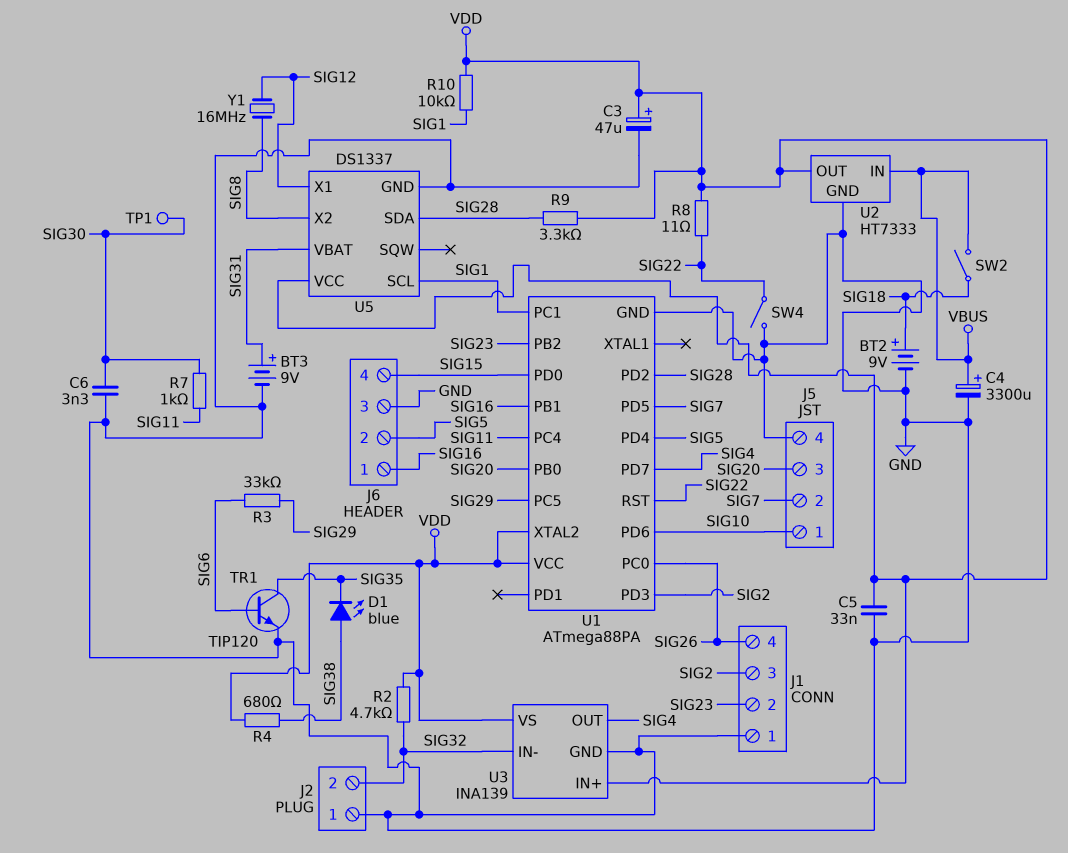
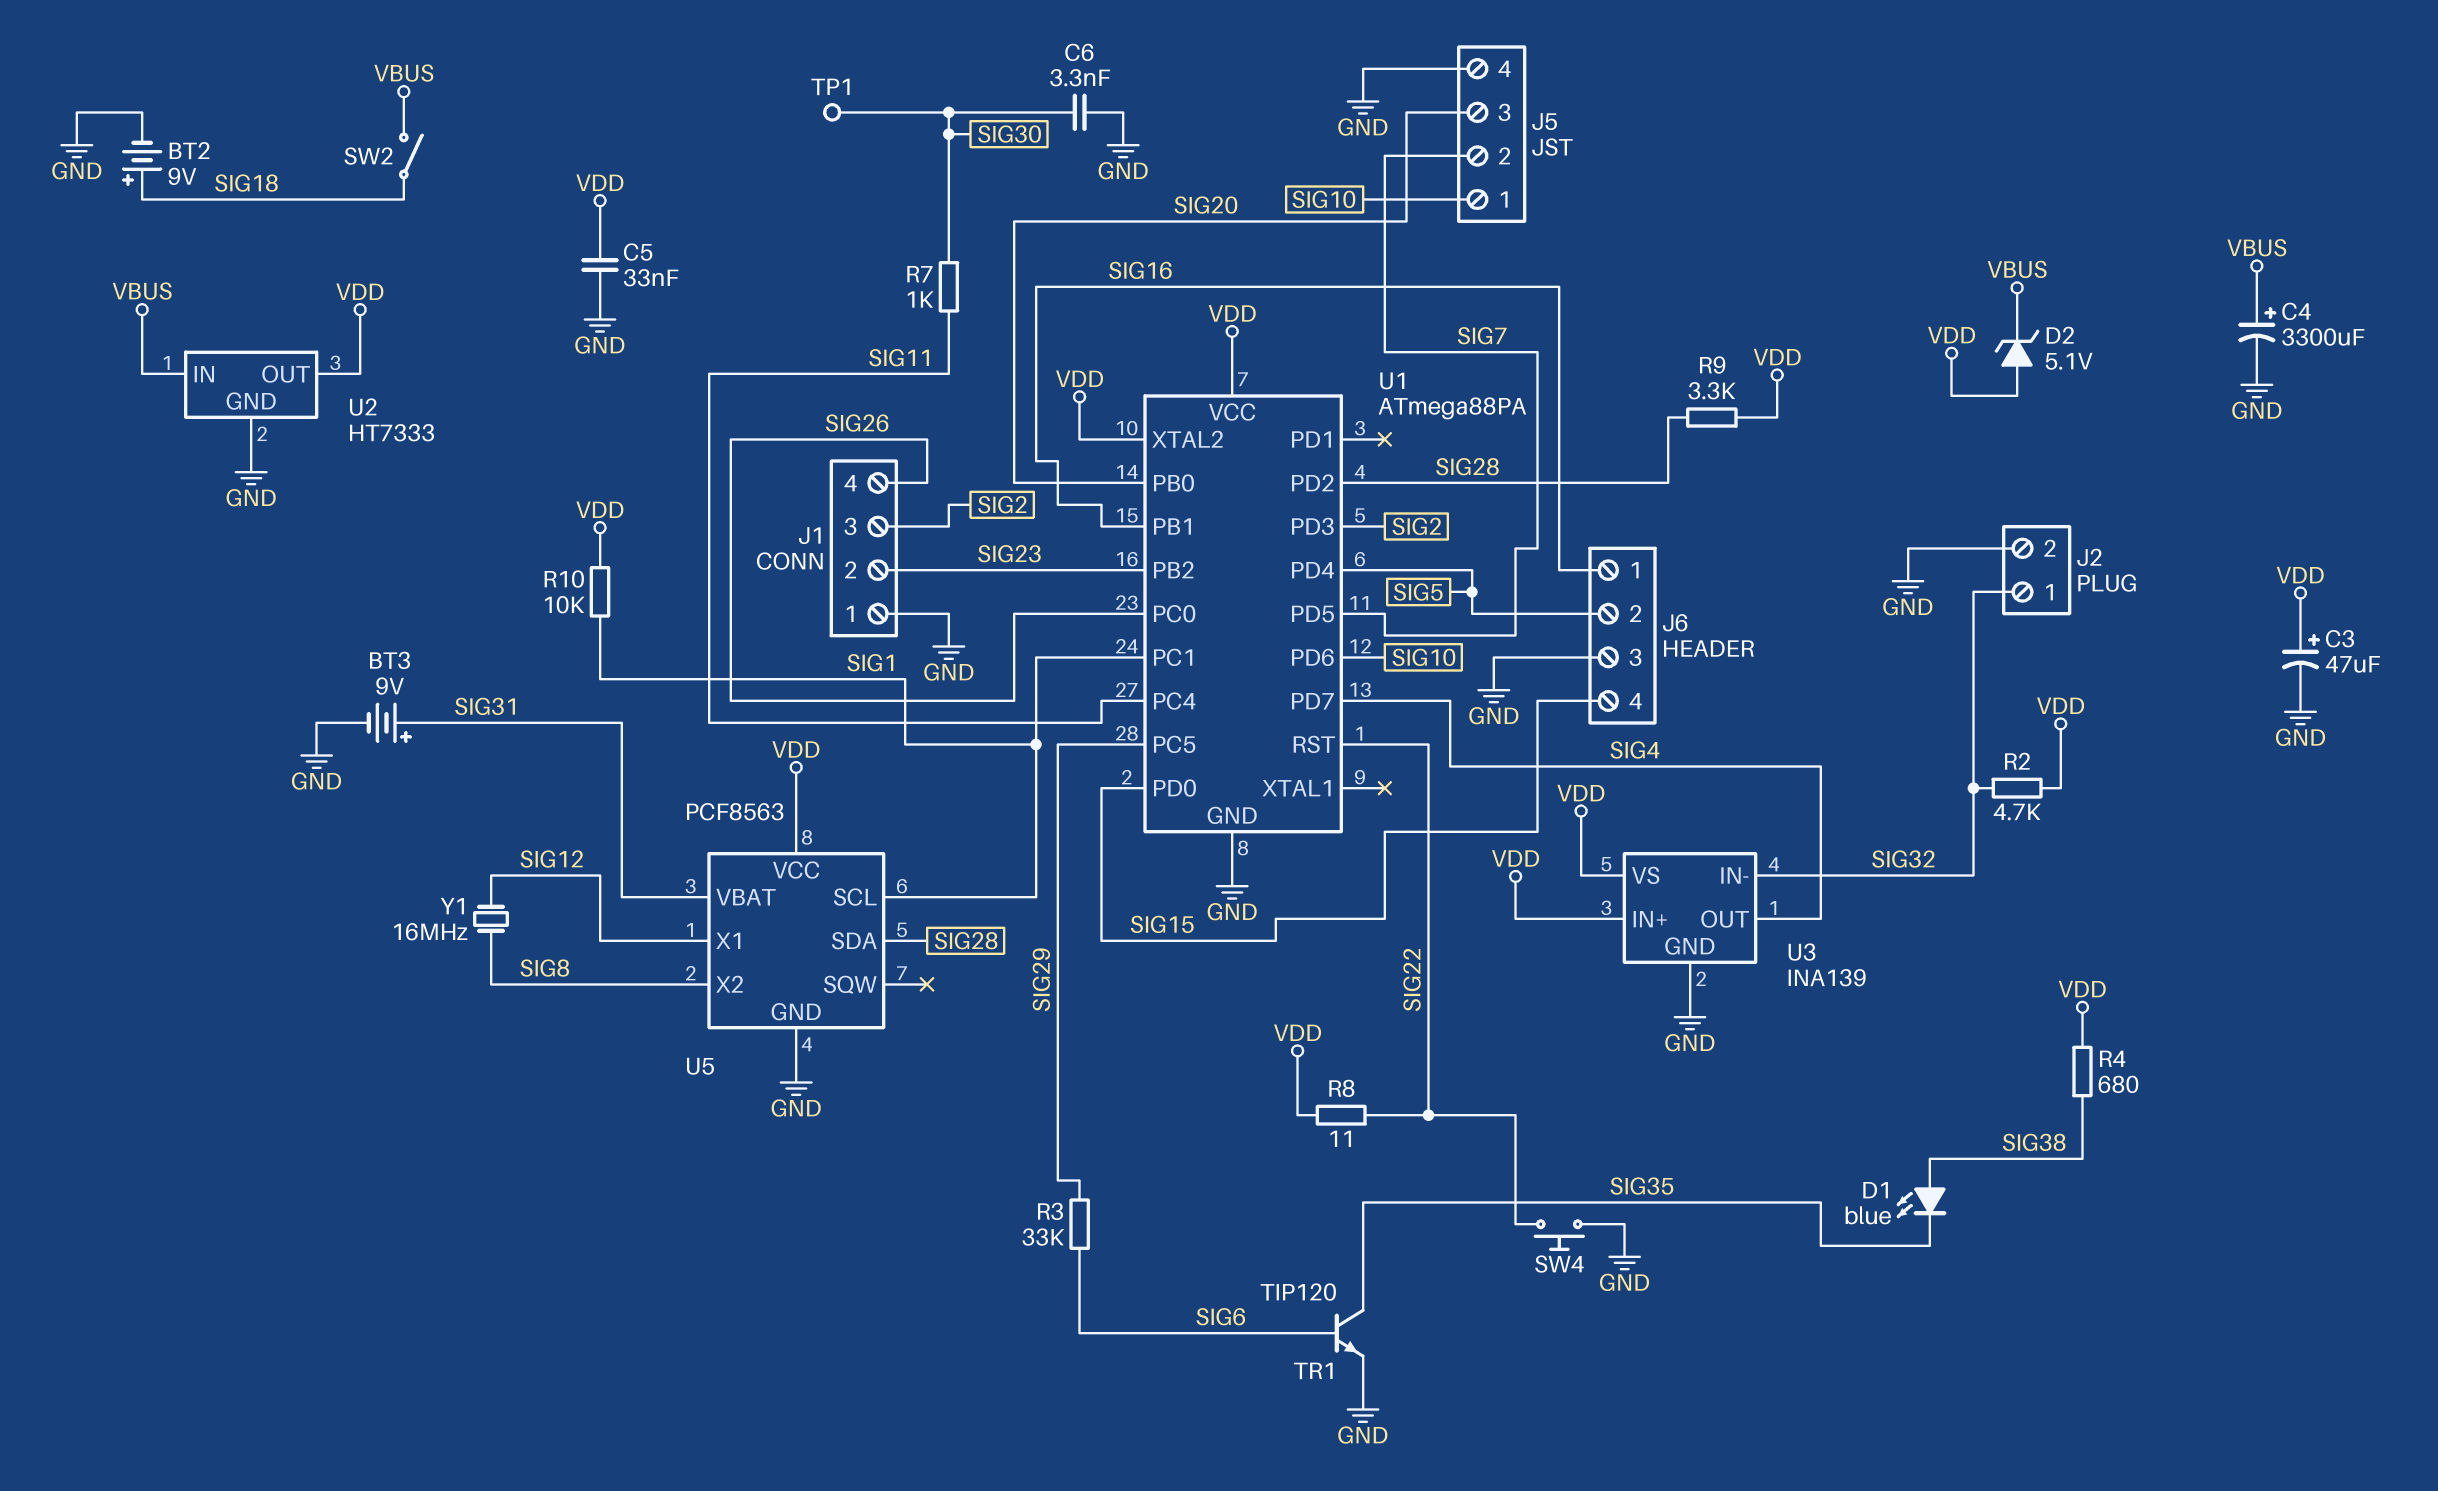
D2: none -> zener 5.1V (A VDD, K VBUS)
J2 pin 1: GND -> SIG32
J2 pin 2: SIG32 -> GND
SW4: switch (GND, SIG22) -> button (GND, SIG22)
U5: DS1337 -> PCF8563

